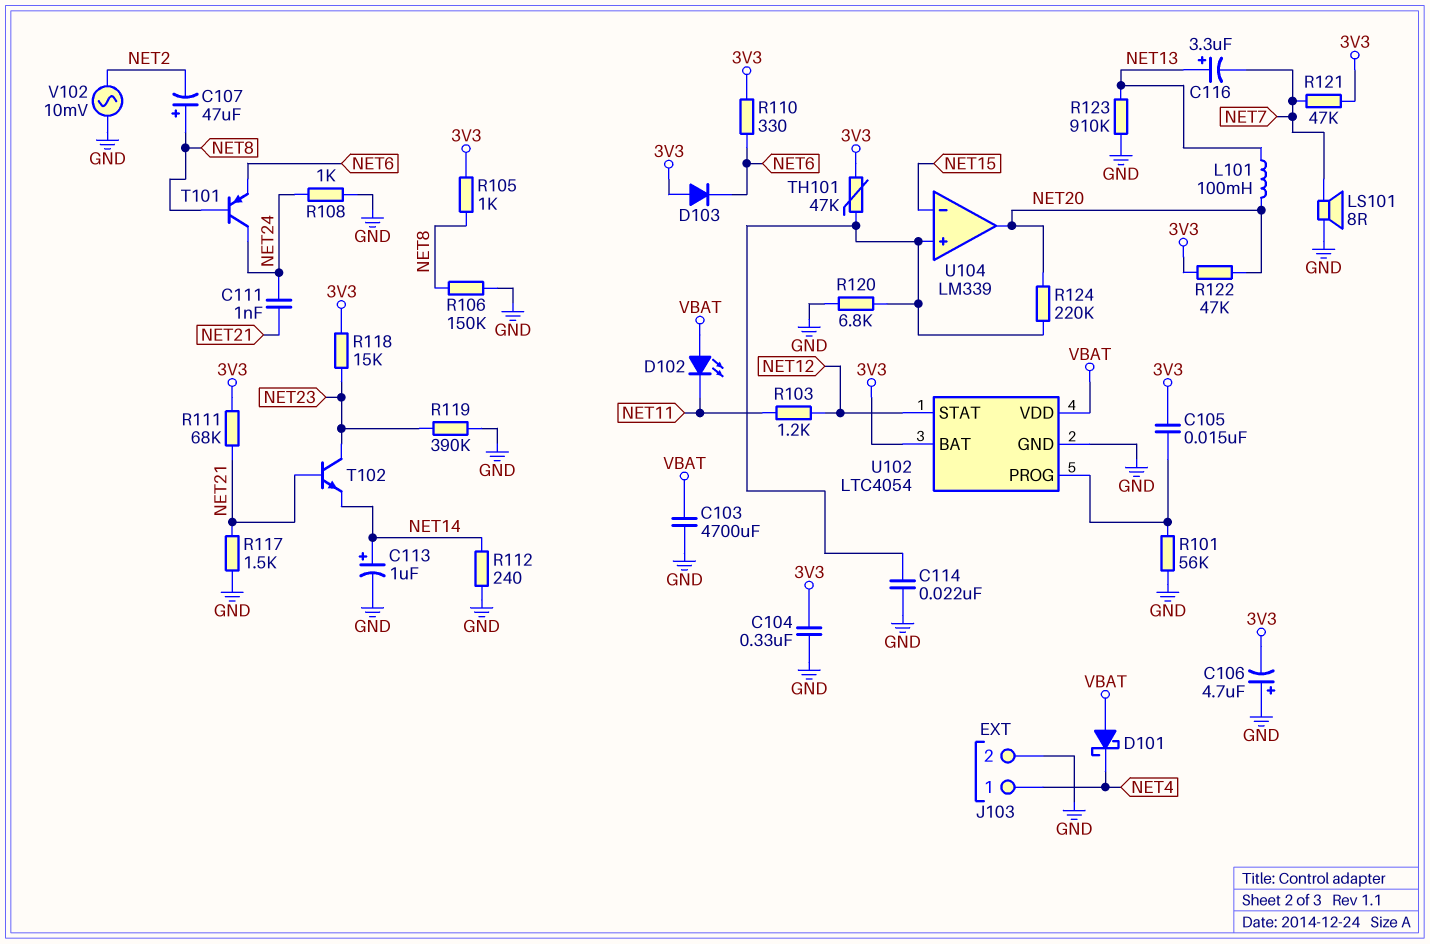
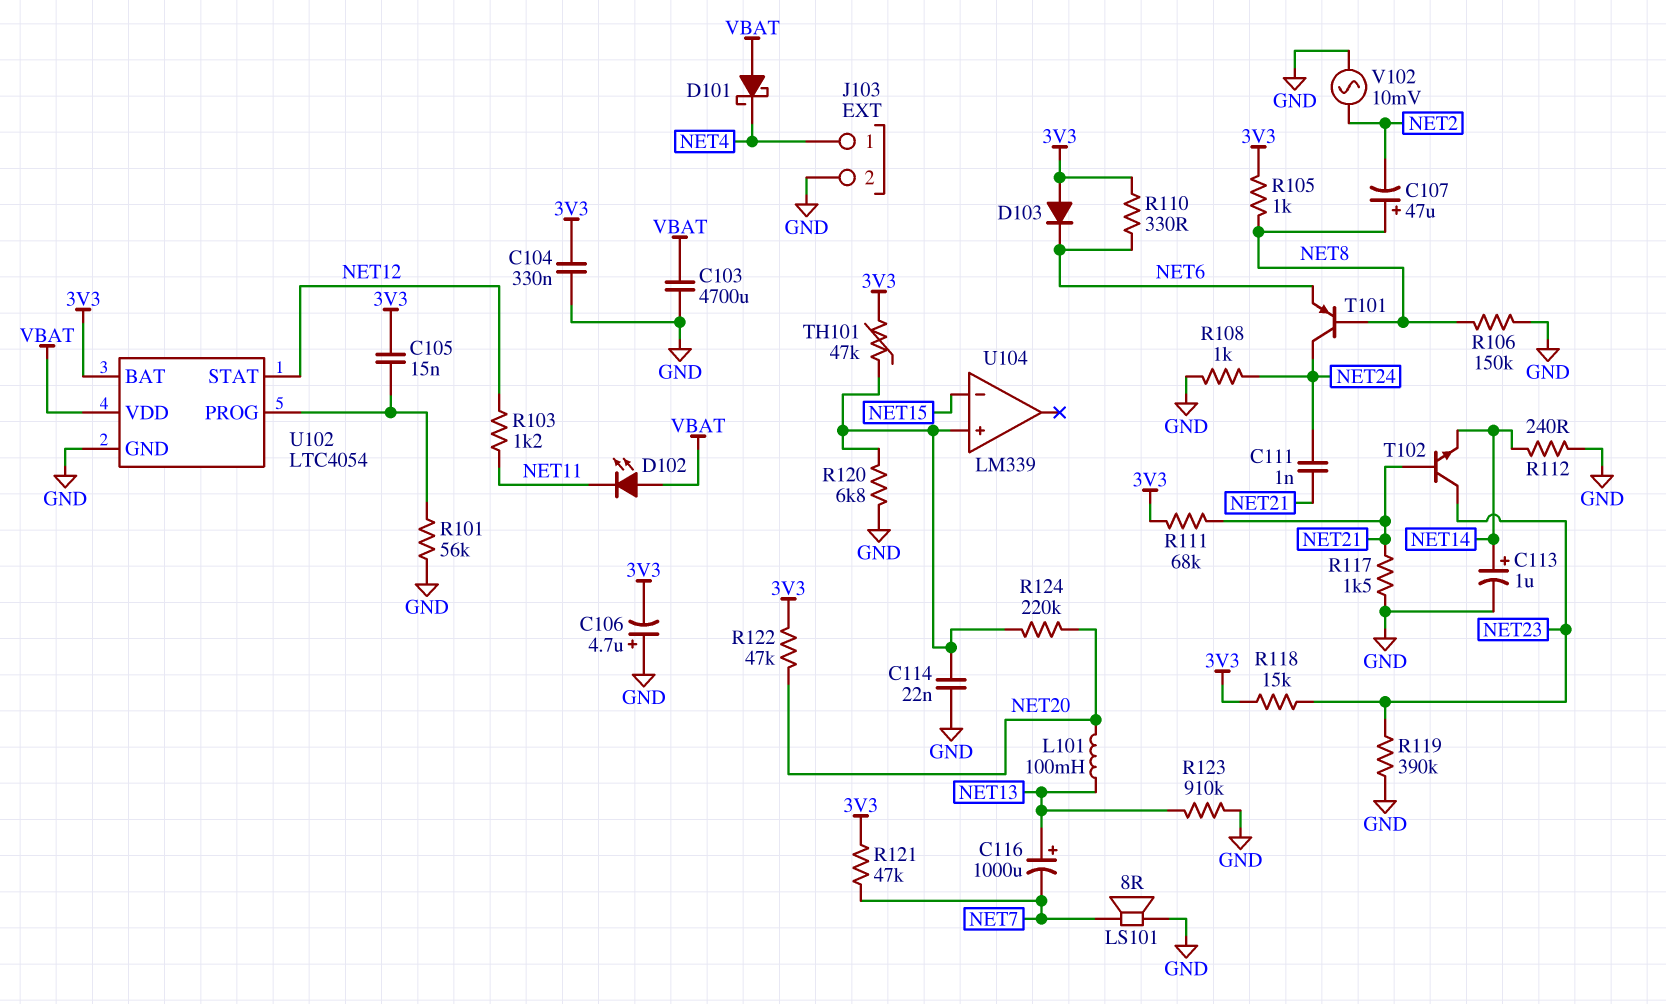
C116: 3.3uF (plus NET13, minus NET7) -> 1000uF (plus NET13, minus NET7)
U104 pin out: NET20 -> none

